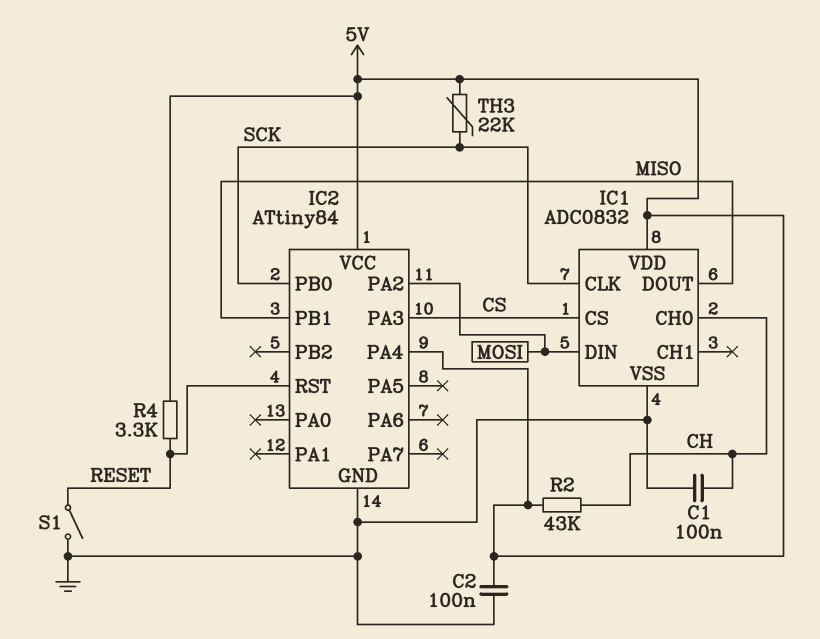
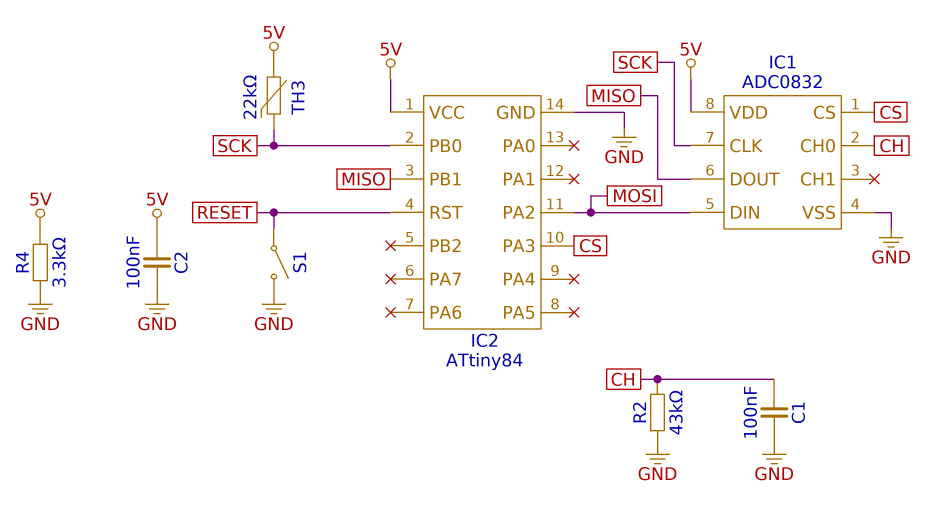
IC2 pin PA4: 5V -> none
R2: 43k (5V, CH) -> 43k (CH, GND)
R4: 3.3k (5V, RESET) -> 3.3k (5V, GND)

